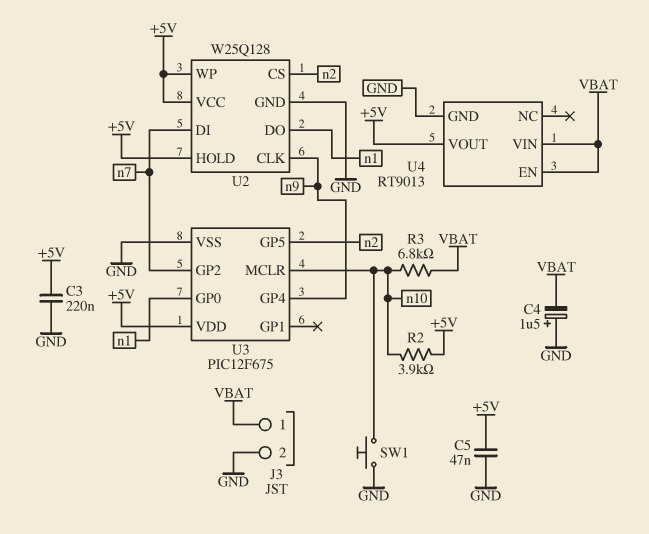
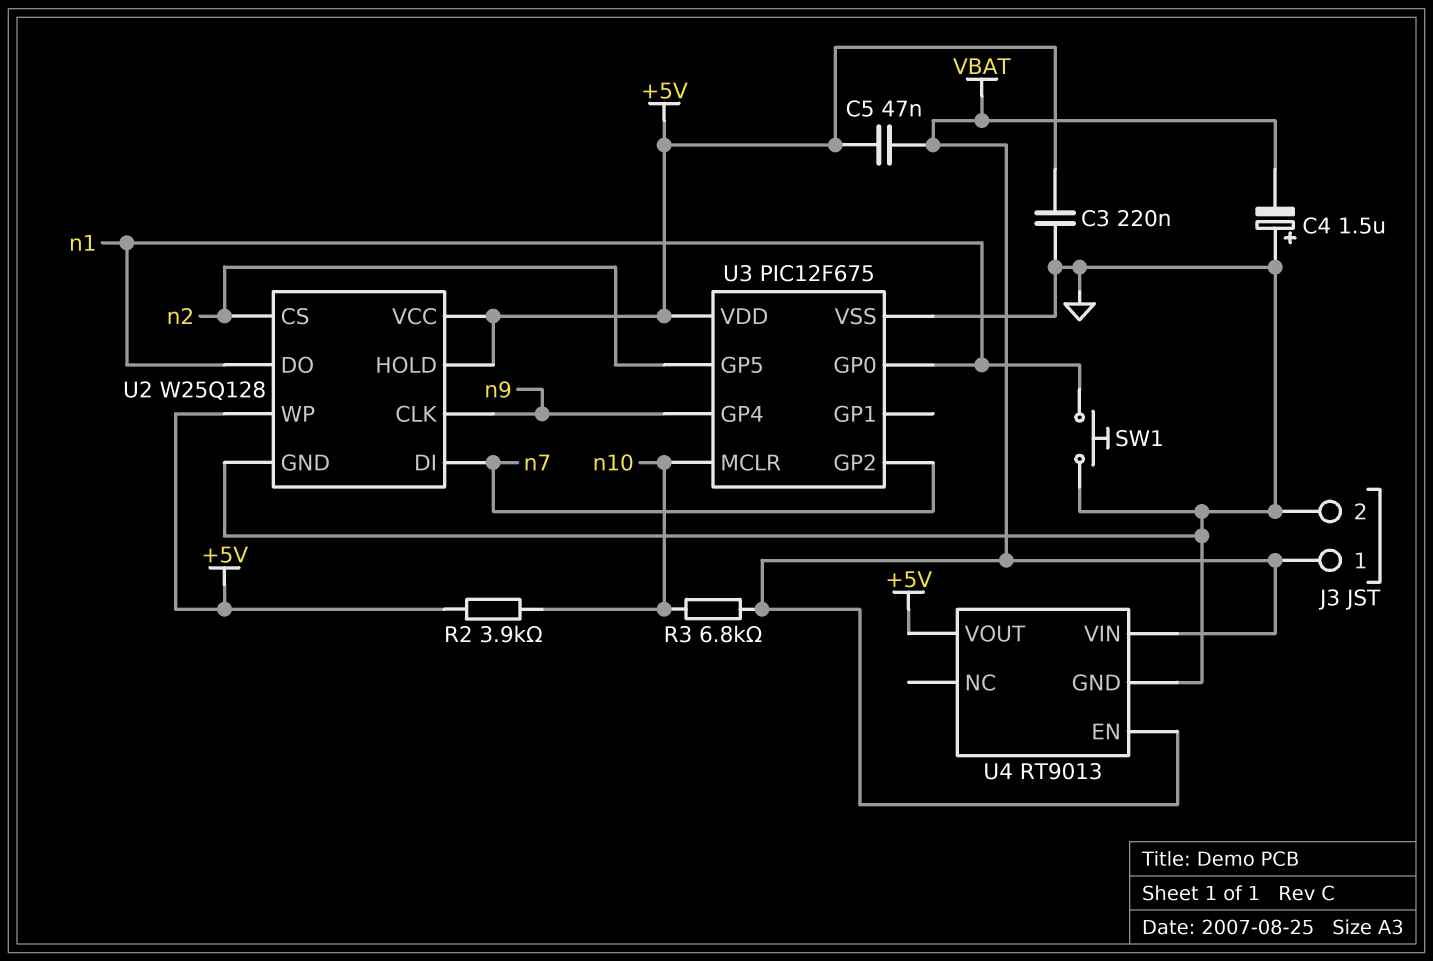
C5: 47nF (+5V, GND) -> 47nF (+5V, VBAT)
SW1: button (GND, n10) -> button (GND, n1)

